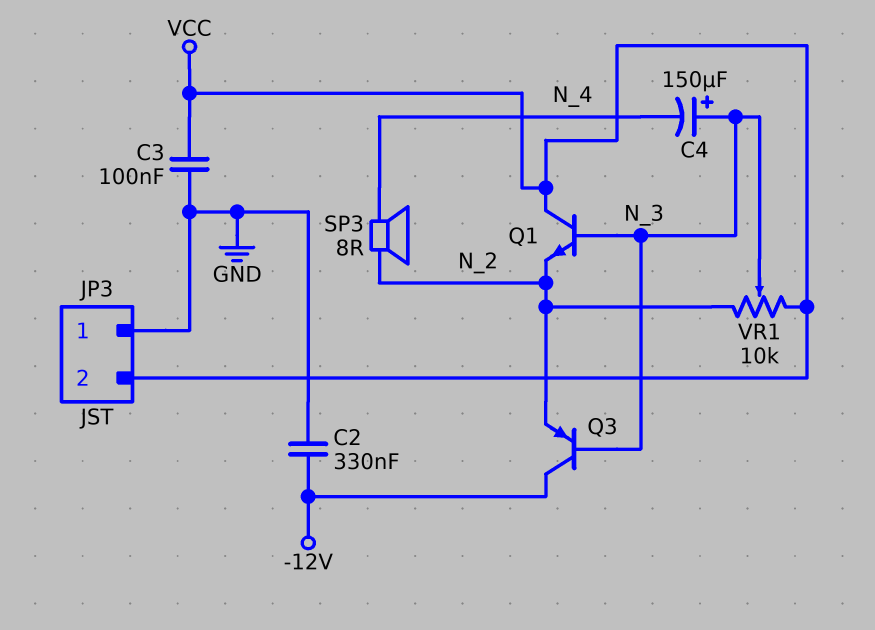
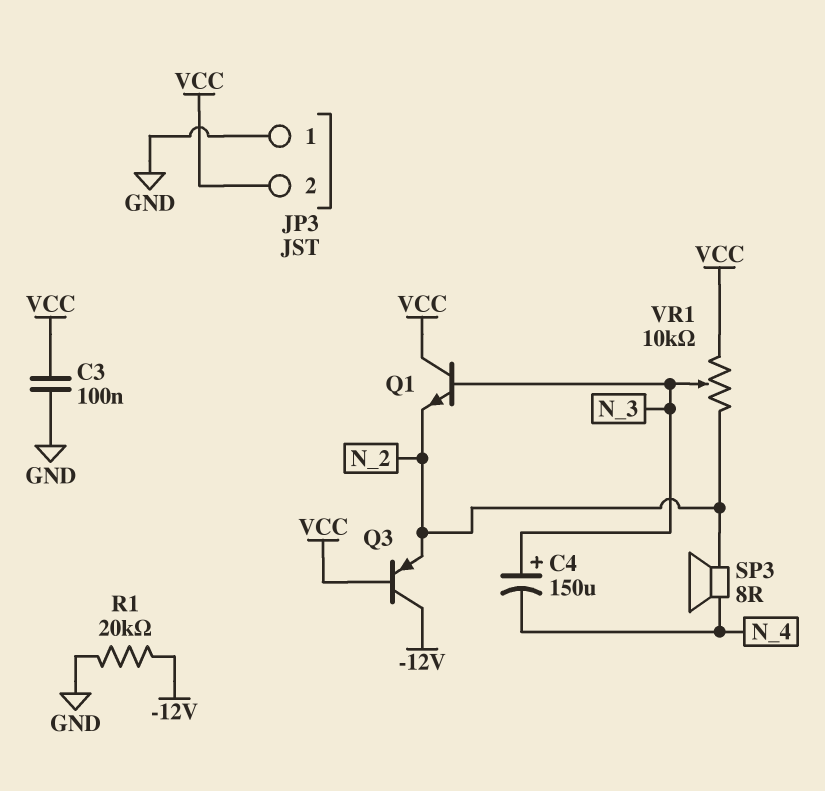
C2: 330nF (-12V, GND) -> none
Q3: PNP (B N_3, C -12V, E N_2) -> PNP (B VCC, C -12V, E N_2)
R1: none -> 20k (-12V, GND)

